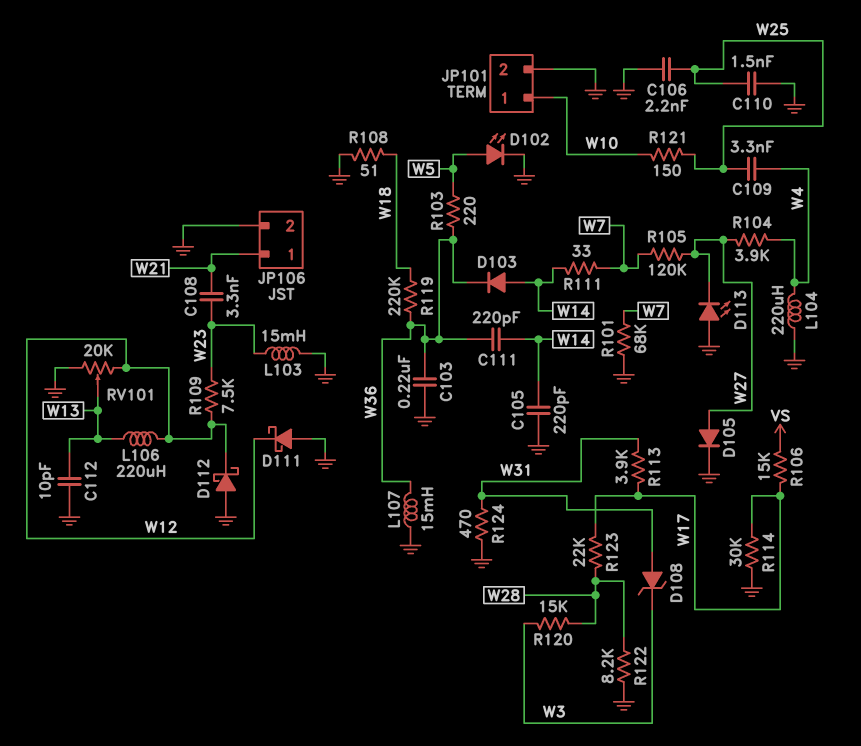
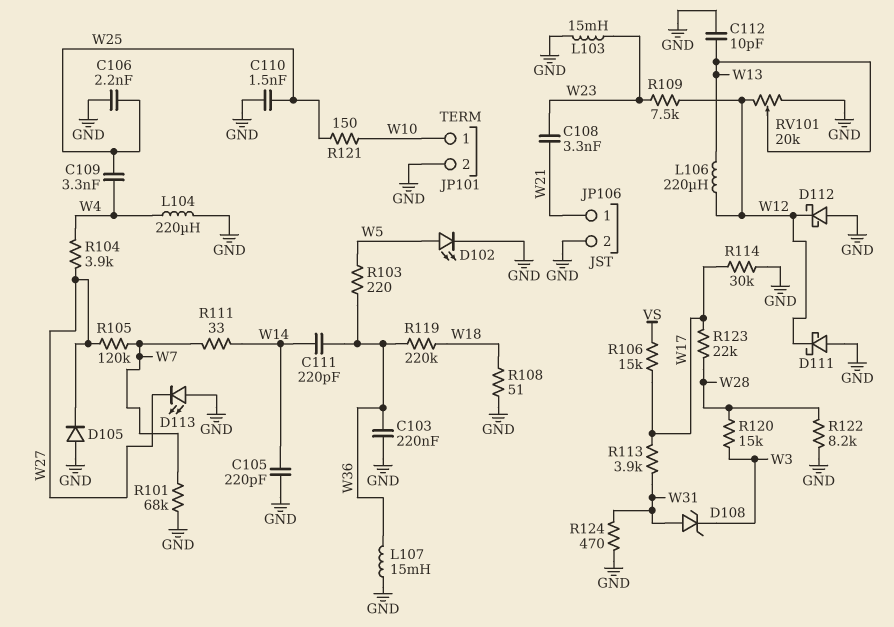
D103: diode (A W14, K W36) -> none
D105: diode (A W27, K GND) -> diode (A GND, K W27)

